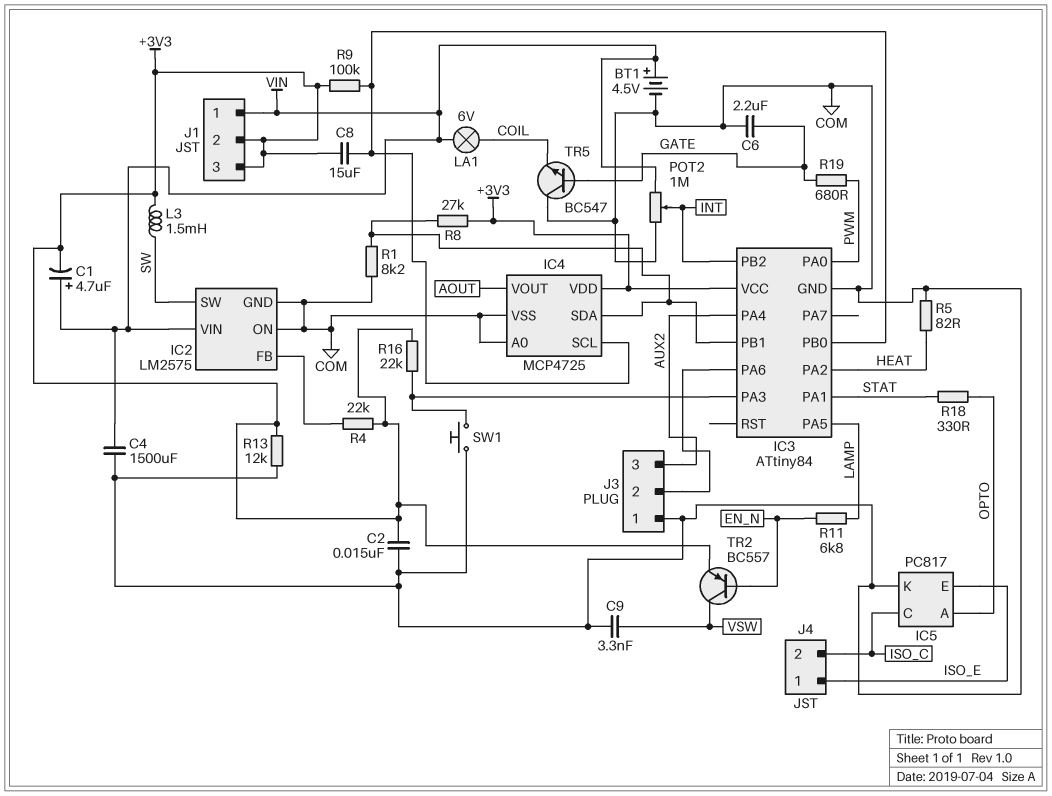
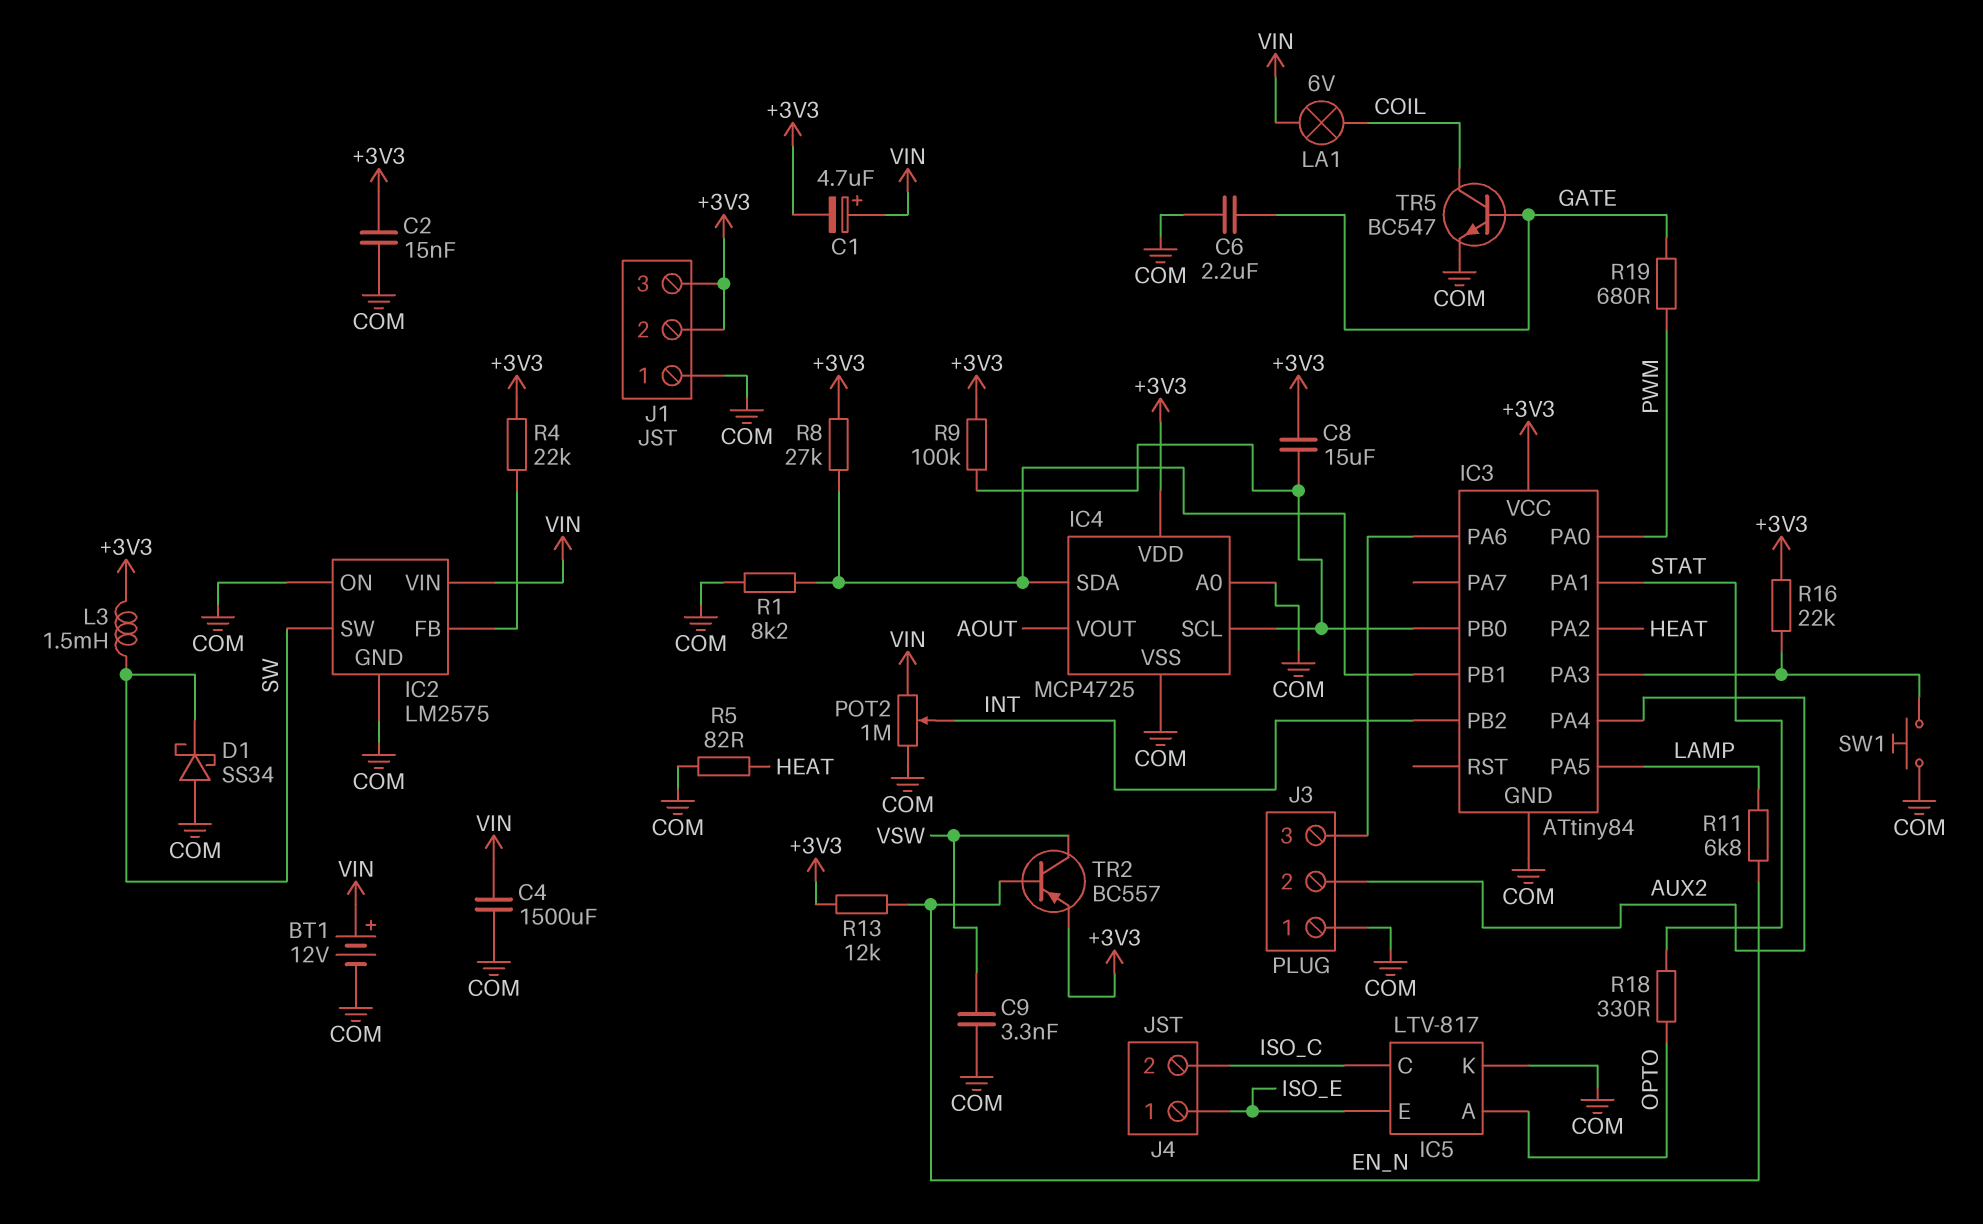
BT1: 4.5V (plus VIN, minus COM) -> 12V (plus VIN, minus COM)
D1: none -> schottky SS34 (A COM, K SW)
IC5: PC817 -> LTV-817
J1 pin 1: VIN -> COM
J3 pin 2: IC3/PA6 -> AUX2
J3 pin 3: AUX2 -> IC3/PA6
R13: 12k (+3V3, COM) -> 12k (+3V3, EN_N)
TR5: NPN BC547 (B GATE, C COM, E COIL) -> NPN BC547 (B GATE, C COIL, E COM)

